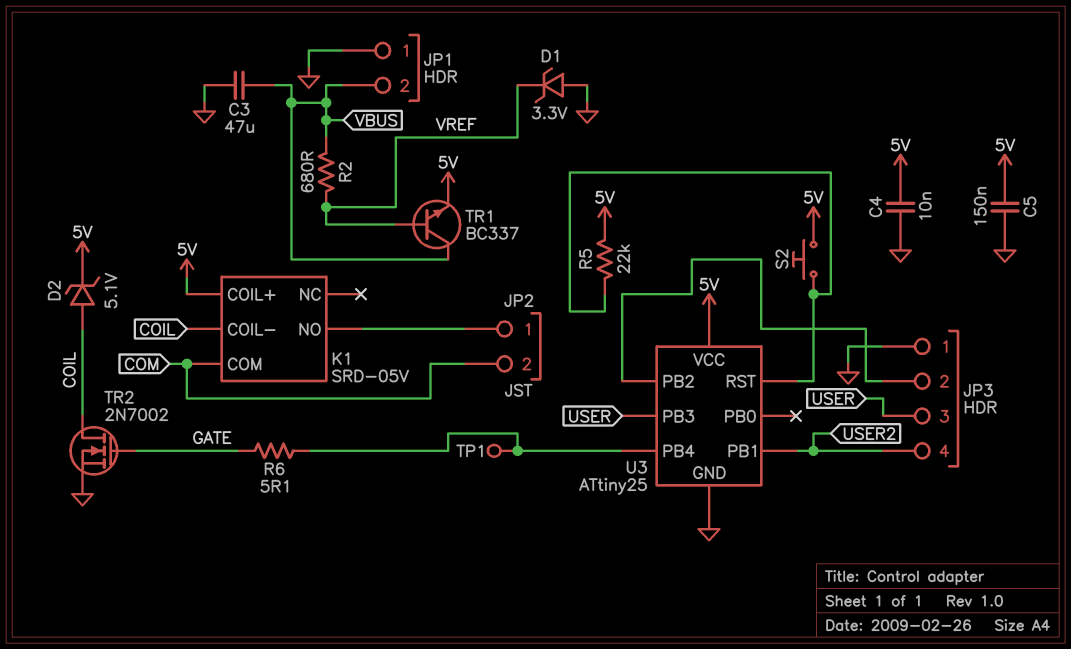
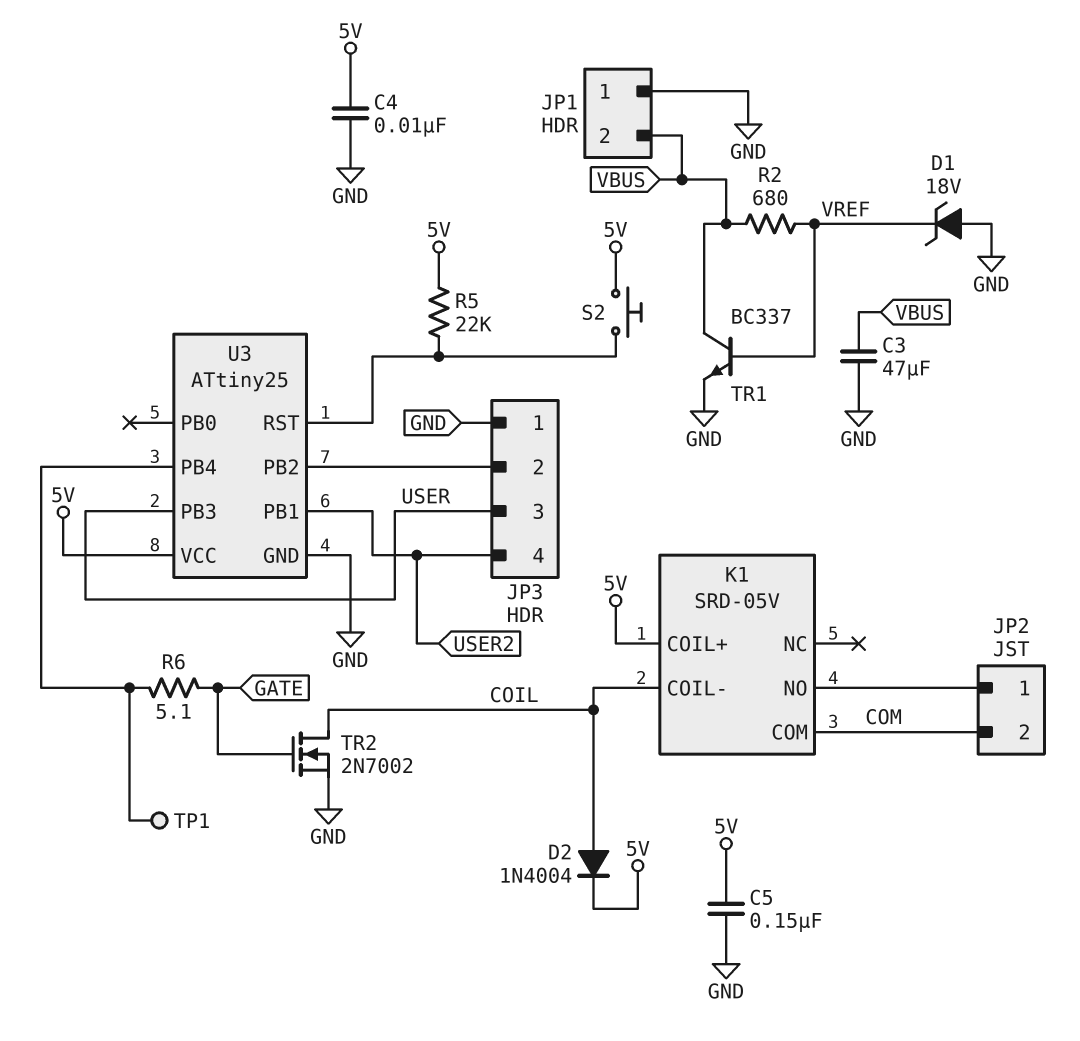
D1: zener 3.3V (A GND, K VREF) -> zener 18V (A GND, K VREF)
D2: zener 5.1V (A COIL, K 5V) -> diode 1N4004 (A COIL, K 5V)
TR1: NPN BC337 (B VREF, C VBUS, E 5V) -> NPN BC337 (B VREF, C VBUS, E GND)

